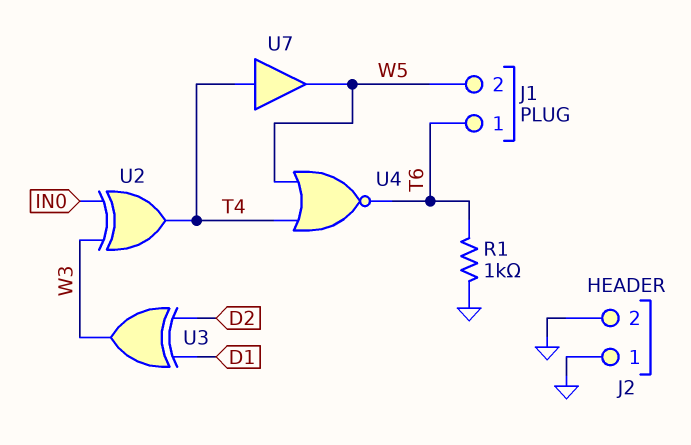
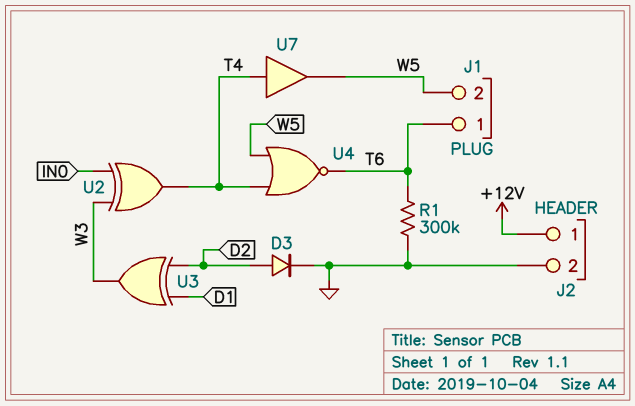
D3: none -> diode (A D2, K GND)
J2 pin 1: GND -> +12V
R1: 1k (GND, T6) -> 300k (GND, T6)

